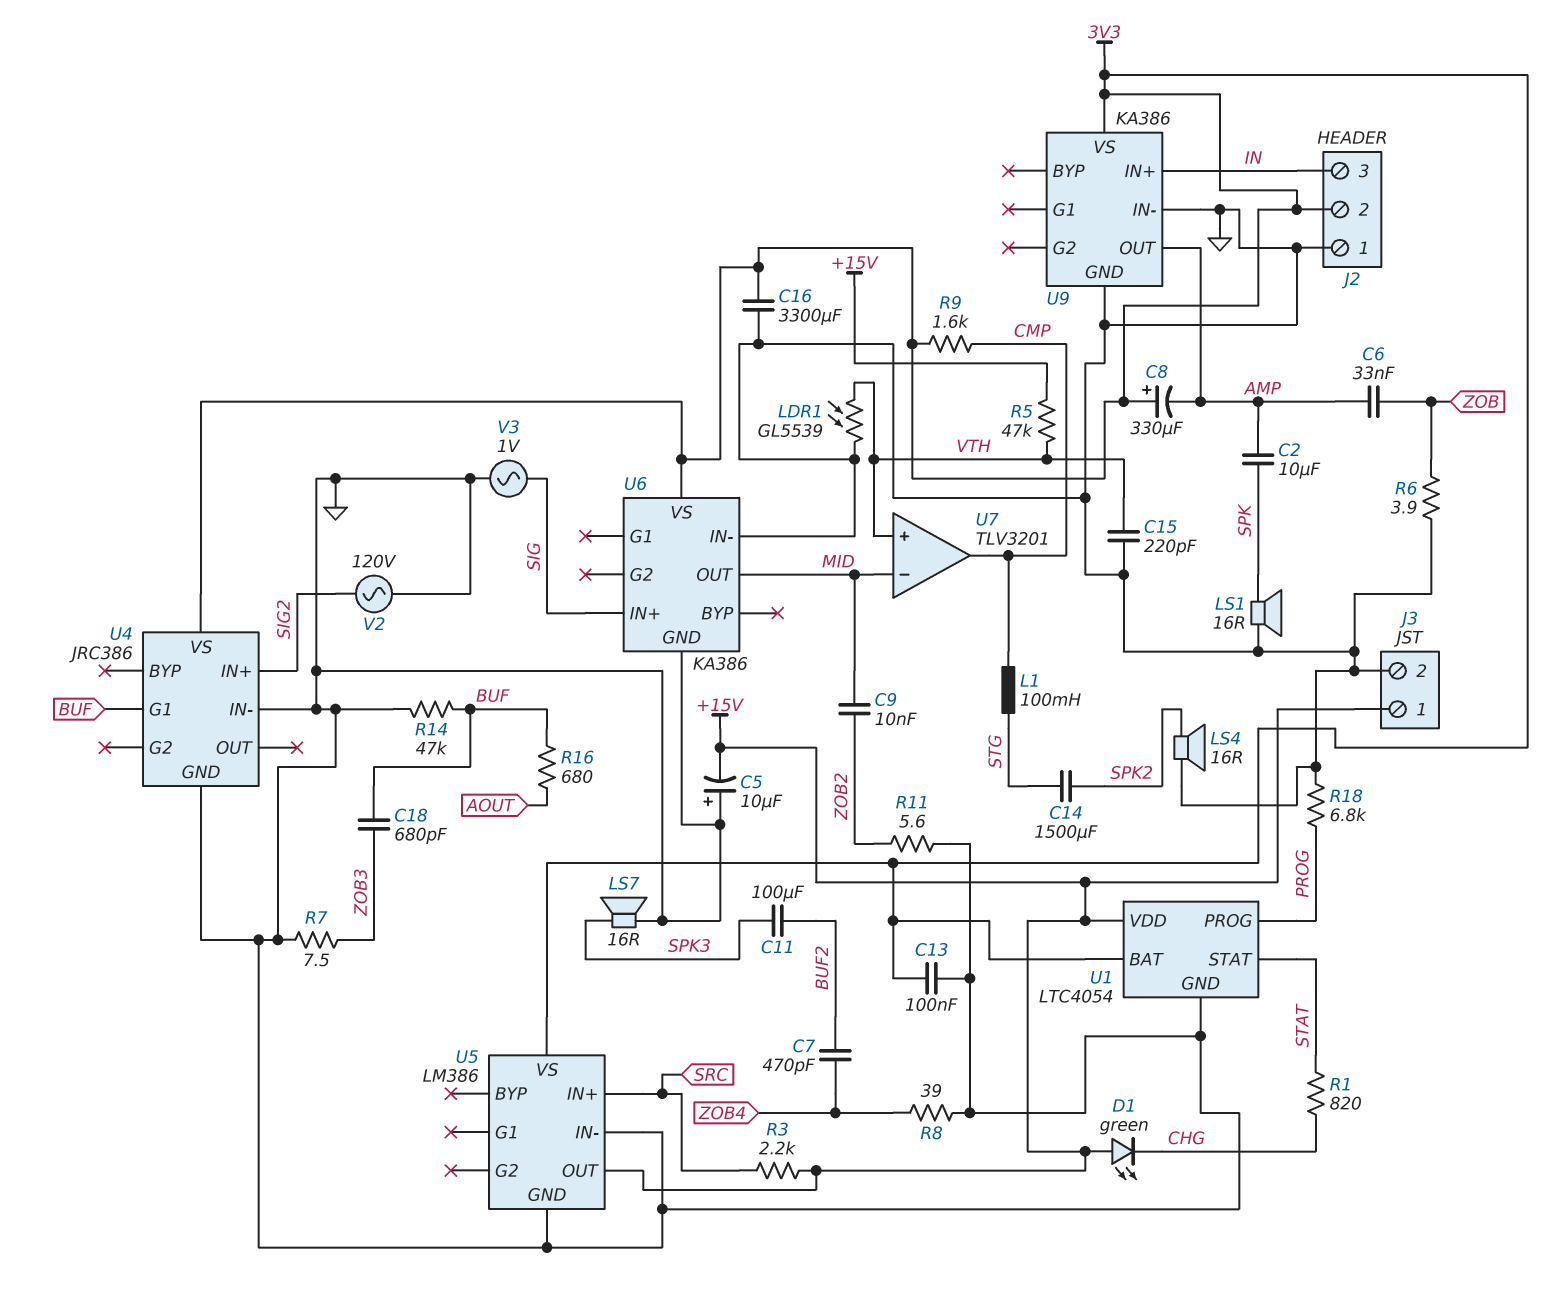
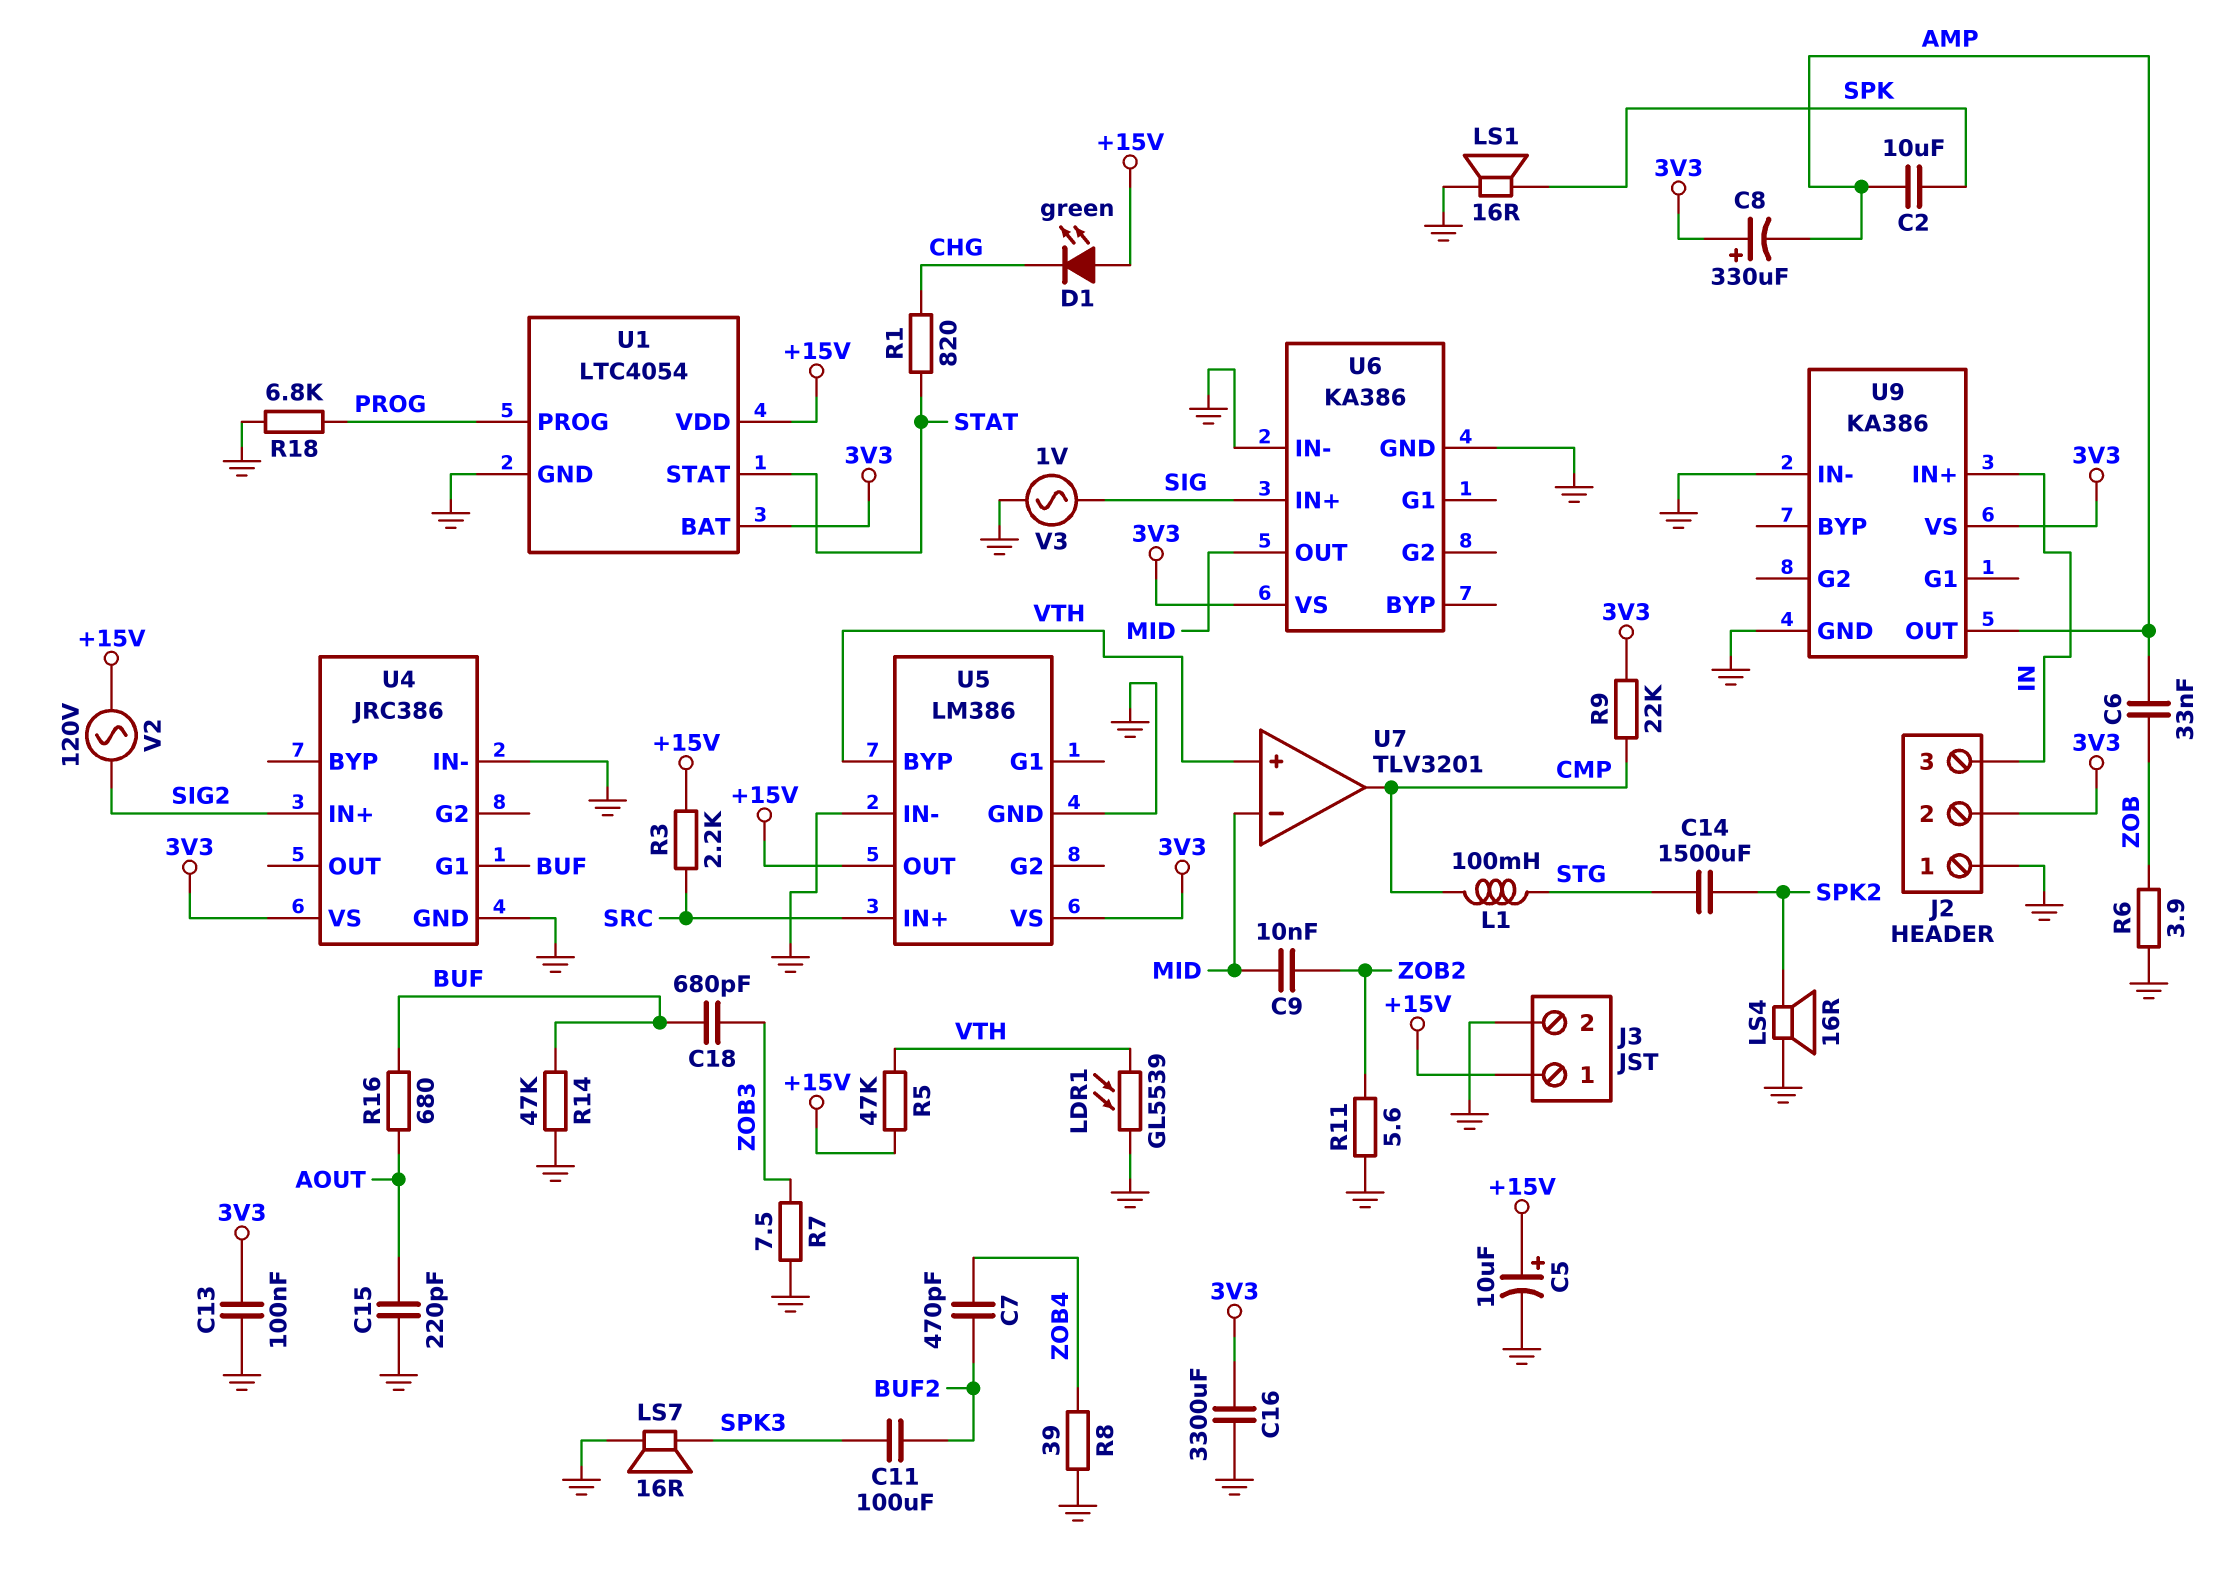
C5: 10uF (plus GND, minus +15V) -> 10uF (plus +15V, minus GND)
C15: 220pF (GND, VTH) -> 220pF (AOUT, GND)
R9: 1.6k (3V3, CMP) -> 22k (3V3, CMP)
U5 pin BYP: none -> VTH
V2: AC 120V (GND, SIG2) -> AC 120V (+15V, SIG2)

